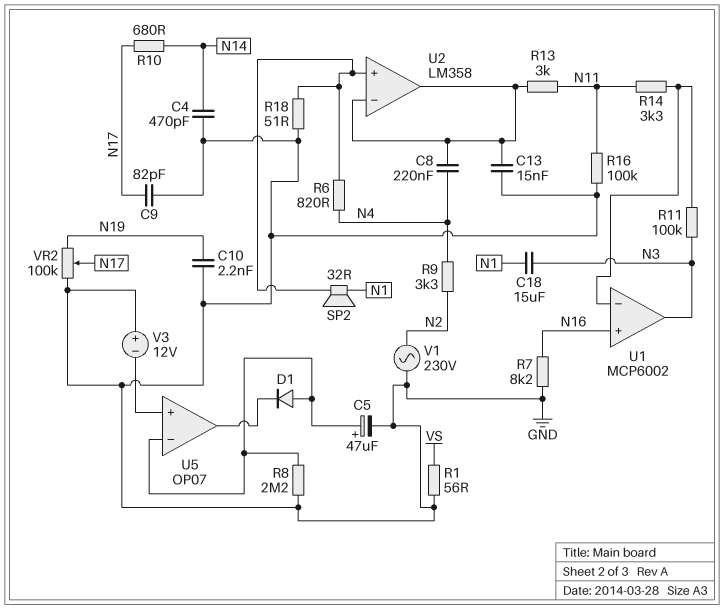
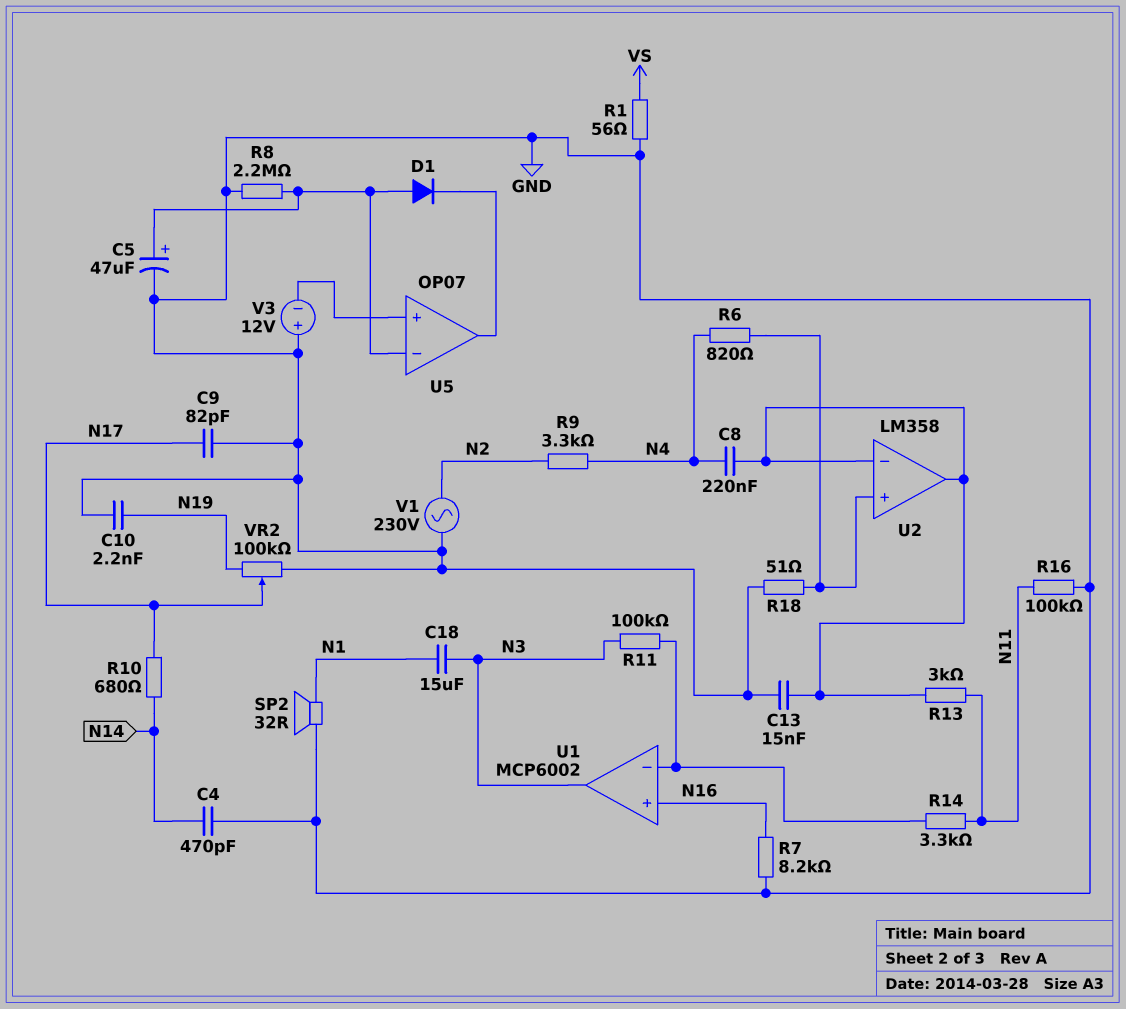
SP2: speaker 32R (N1, U2/in+) -> speaker 32R (GND, N1)

